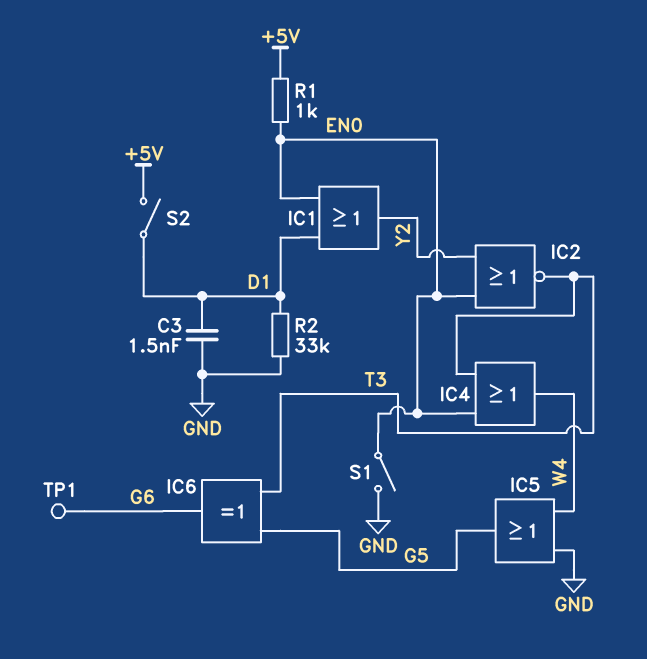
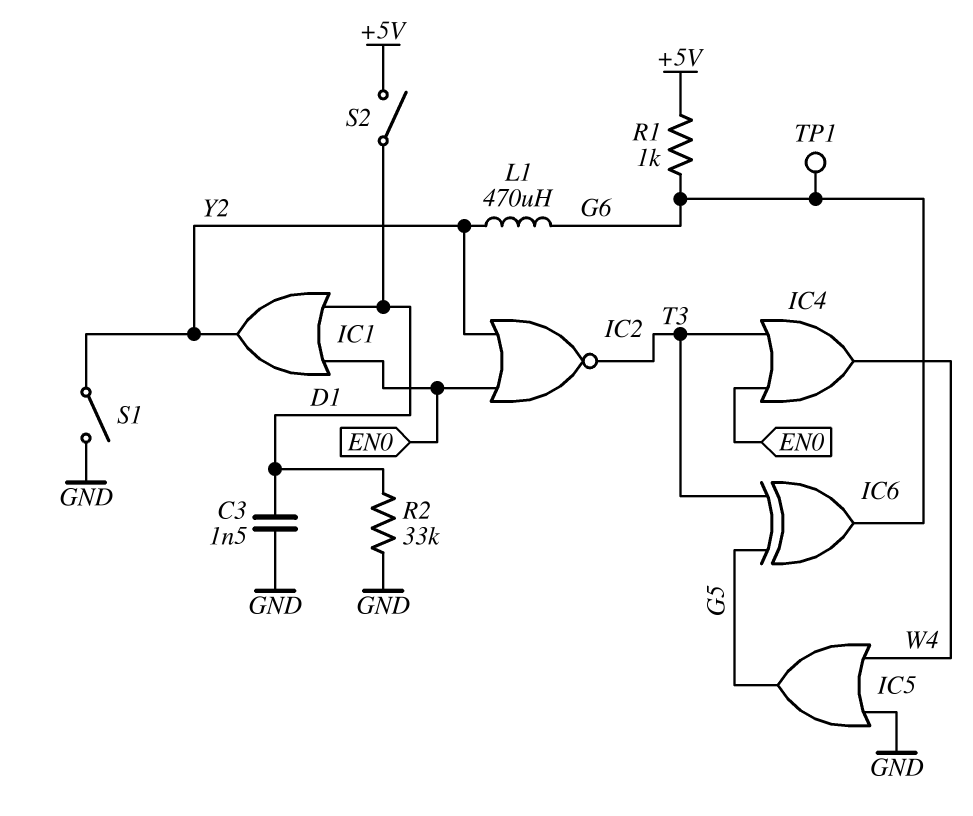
L1: none -> 470uH (G6, Y2)
R1: 1k (+5V, EN0) -> 1k (+5V, G6)
S1: switch (EN0, GND) -> switch (GND, Y2)

